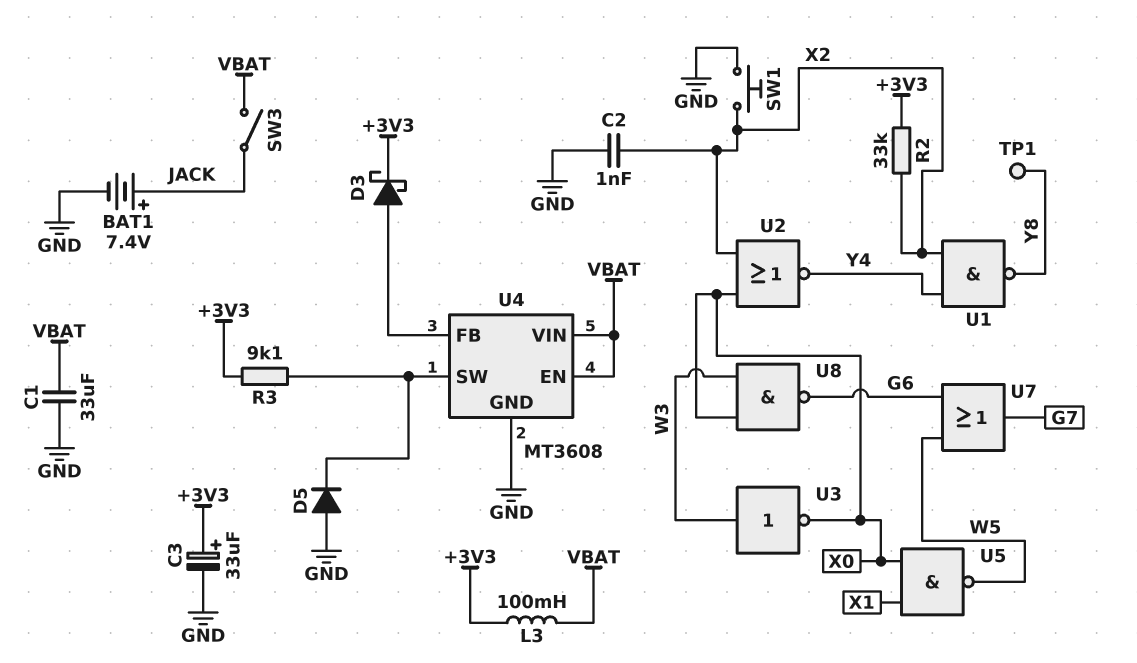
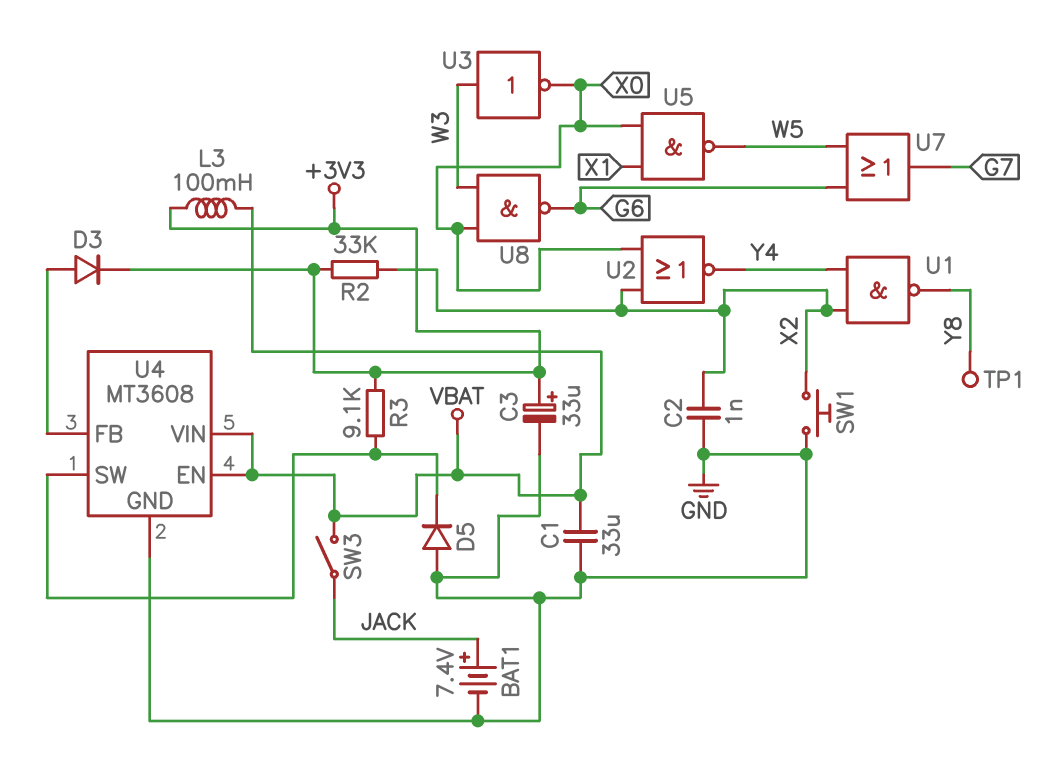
D3: schottky (A U4/FB, K +3V3) -> diode (A U4/FB, K +3V3)

